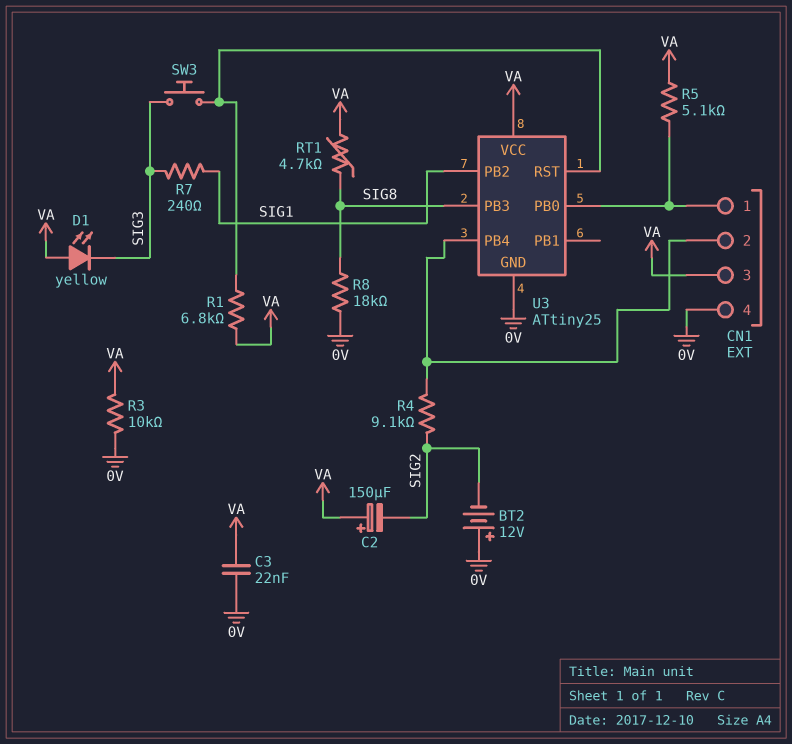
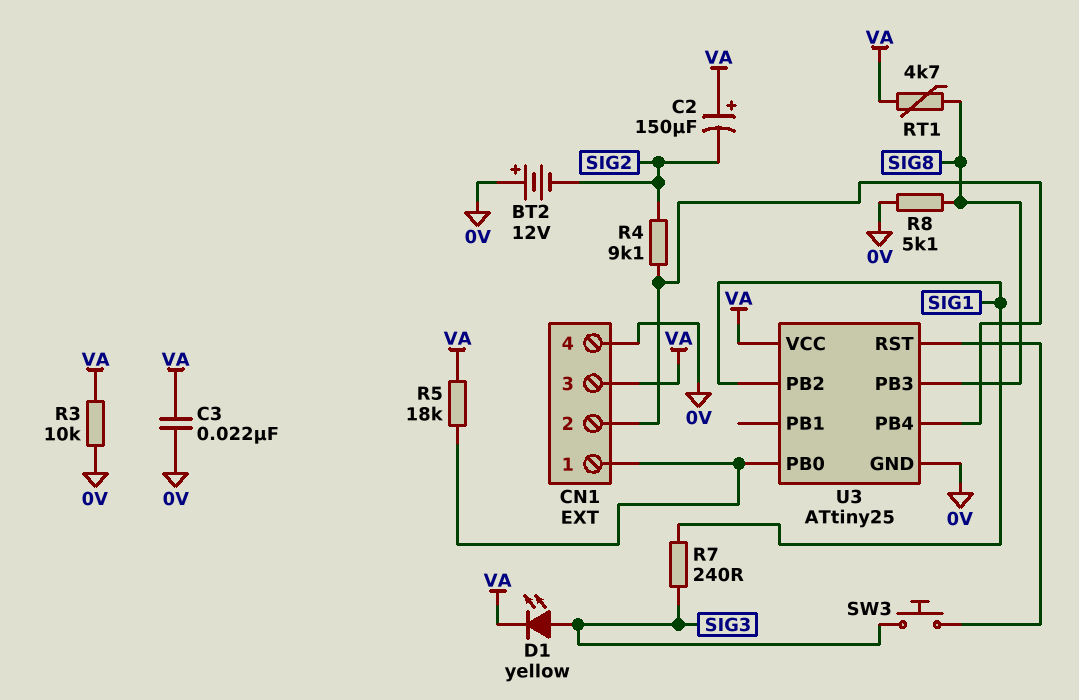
D1: LED yellow (A VA, K SIG3) -> LED yellow (A SIG3, K VA)
R1: 6.8k (U3/RST, VA) -> none
R5: 5.1k (CN1/1, VA) -> 18k (CN1/1, VA)
R8: 18k (0V, SIG8) -> 5.1k (0V, SIG8)

